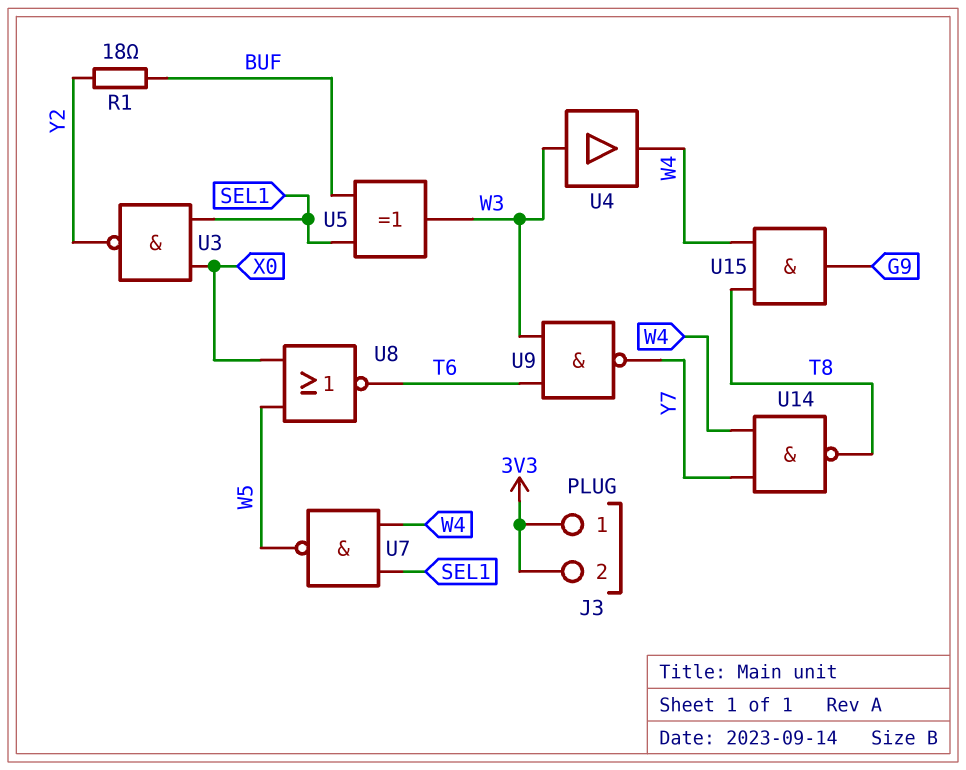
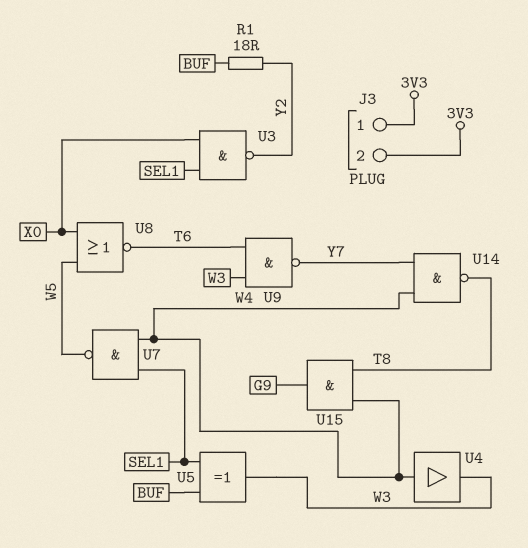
U4: buffer (in W3, out W4) -> buffer (in W4, out W3)

